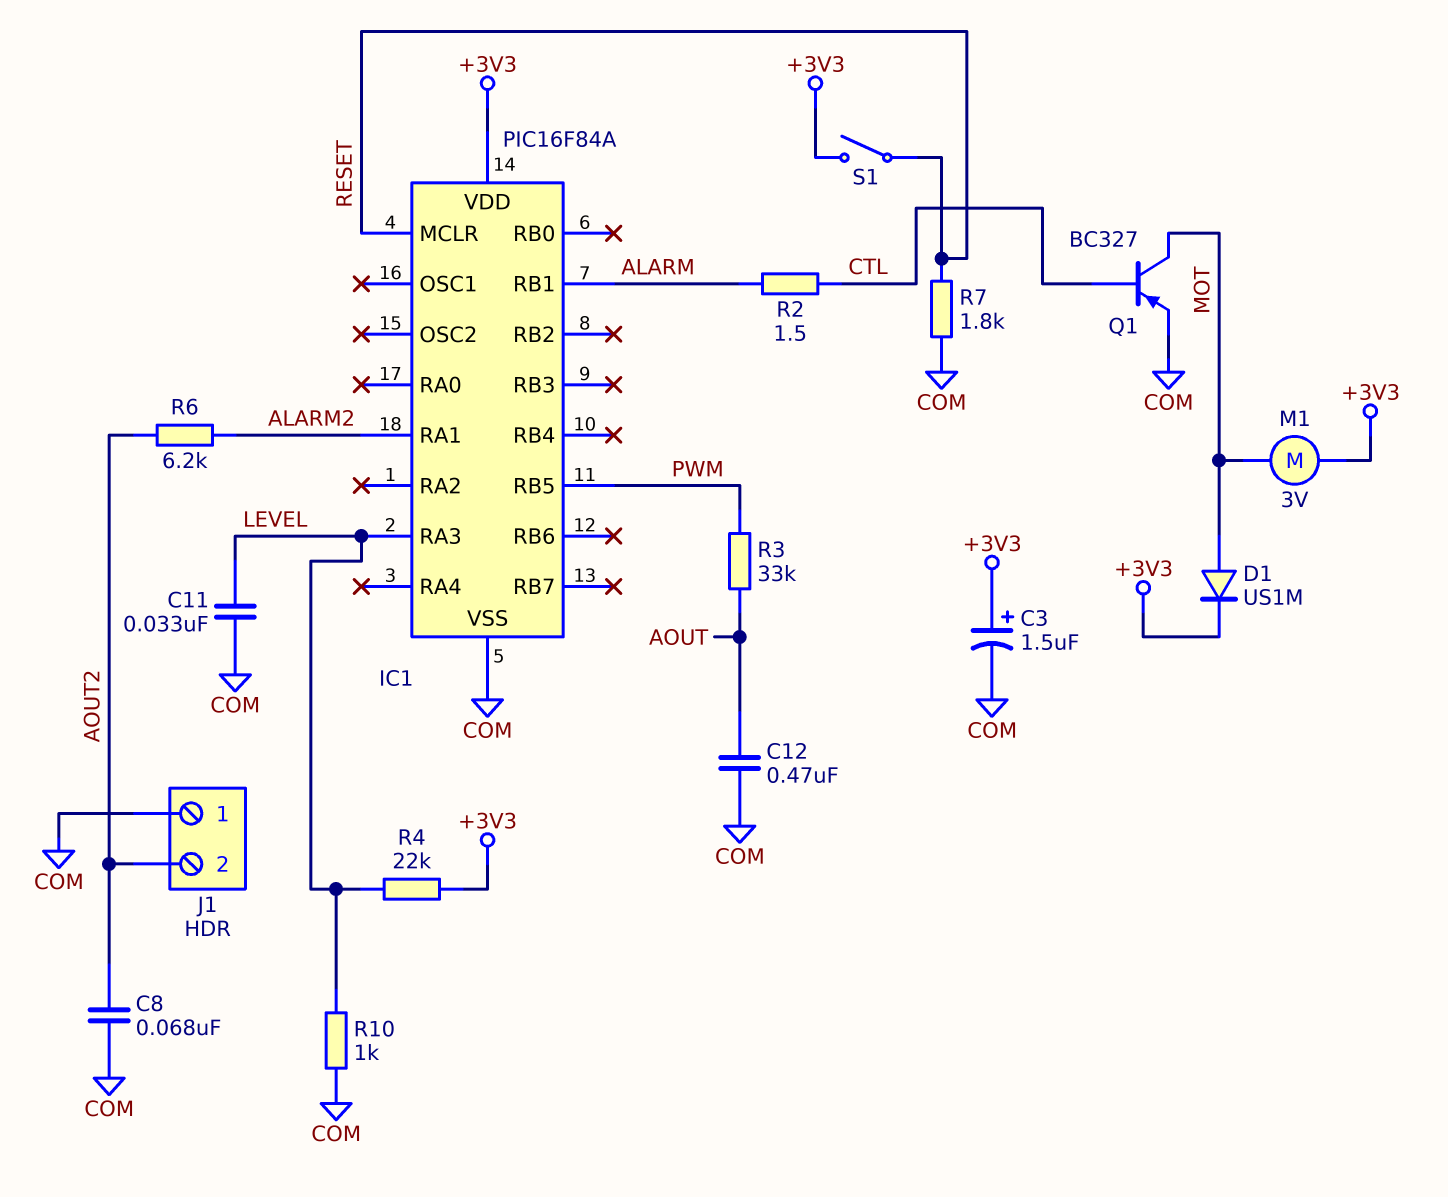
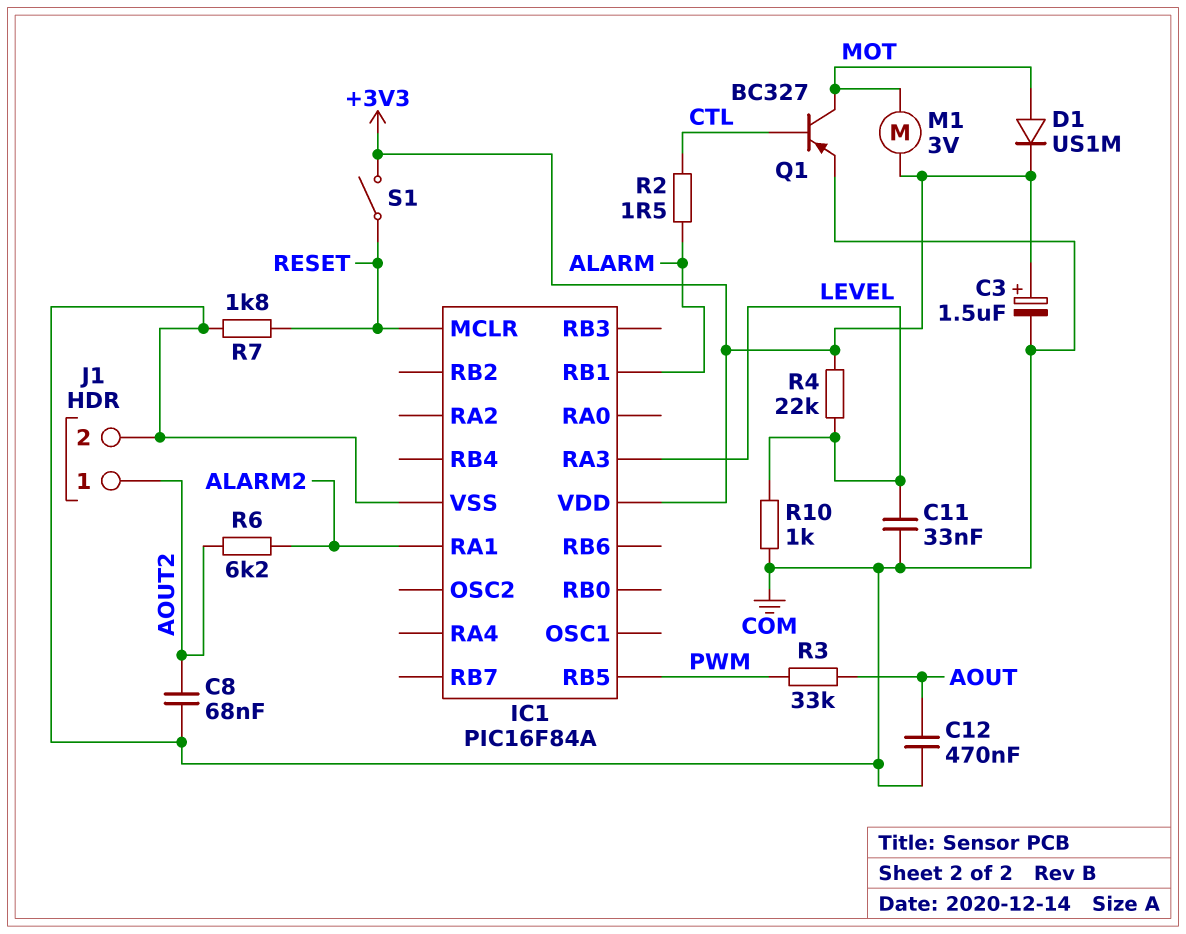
J1 pin 1: COM -> AOUT2
J1 pin 2: AOUT2 -> COM

